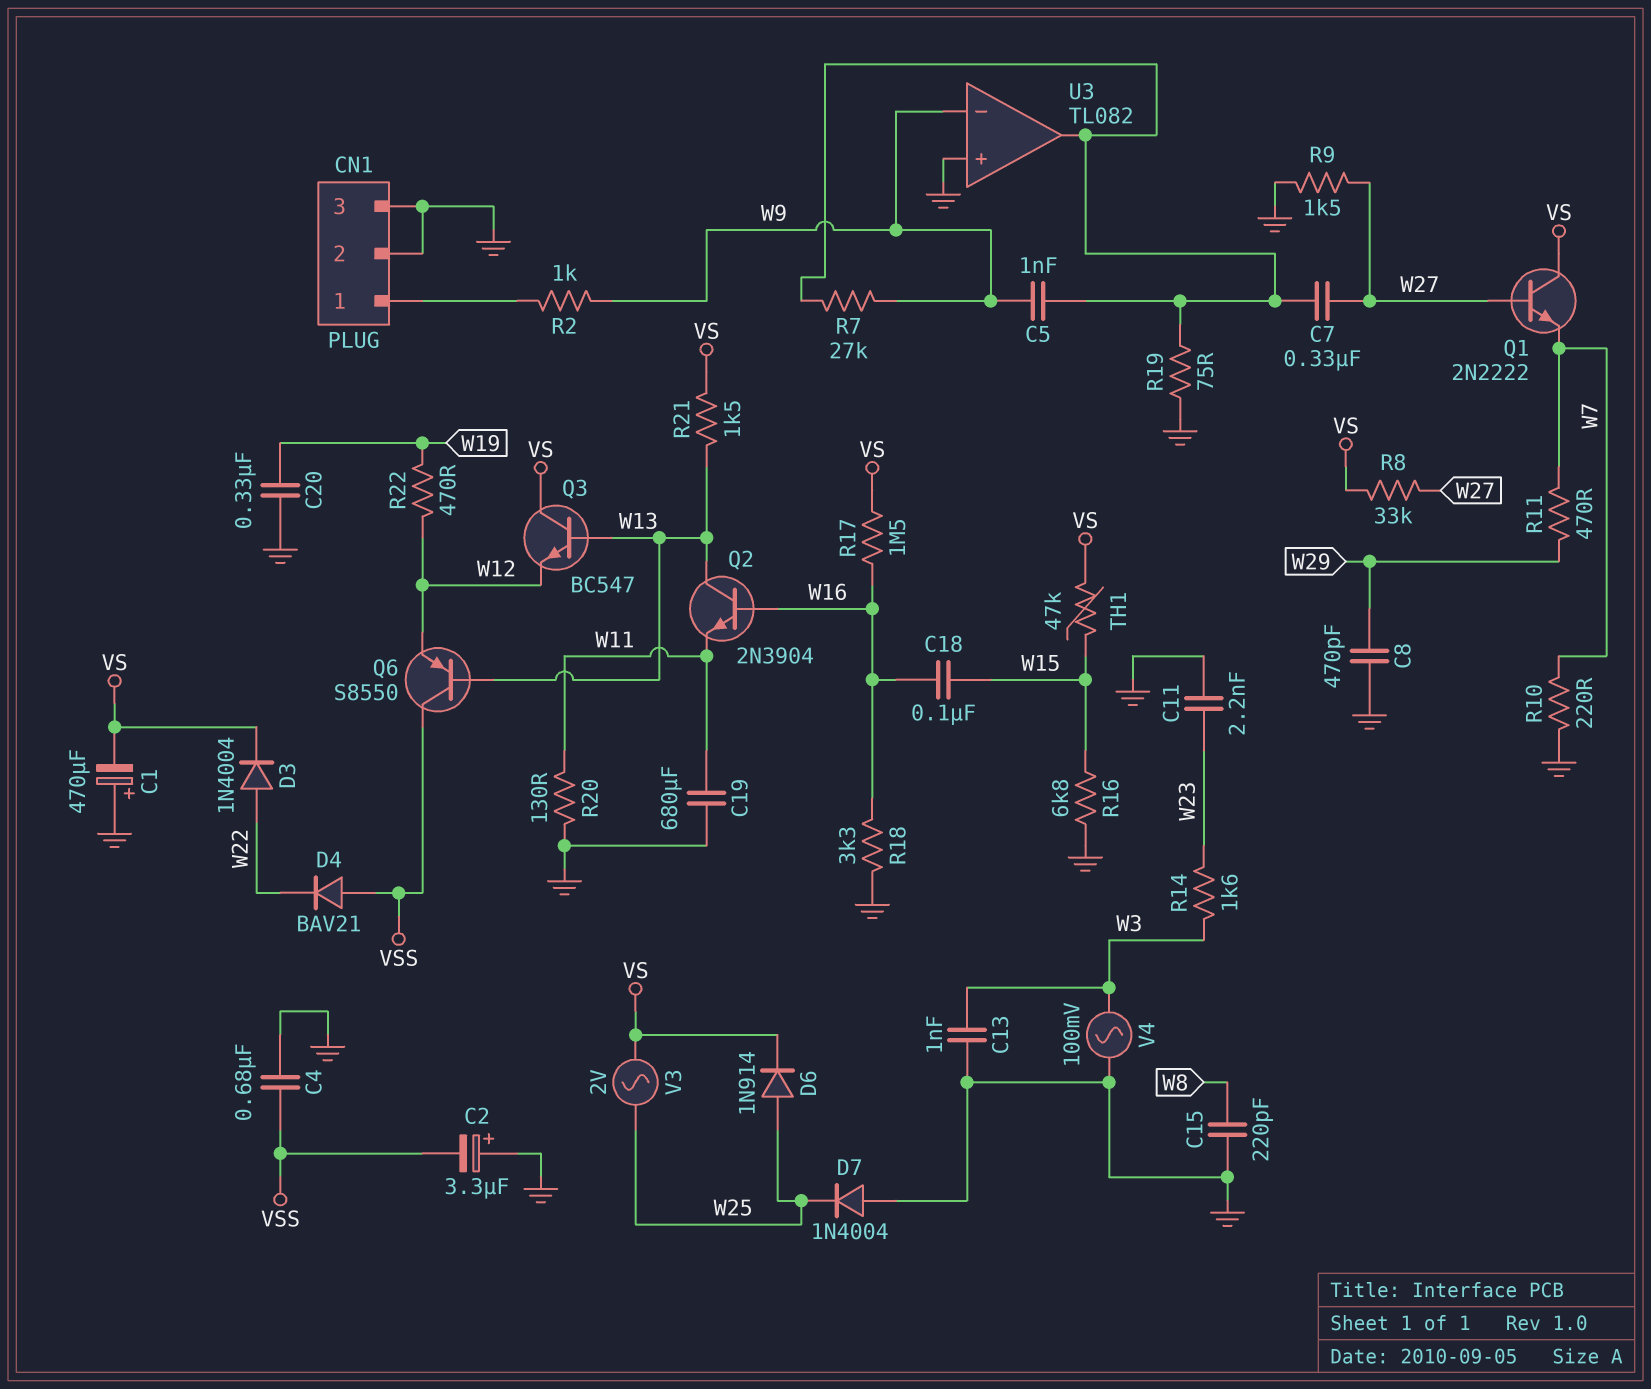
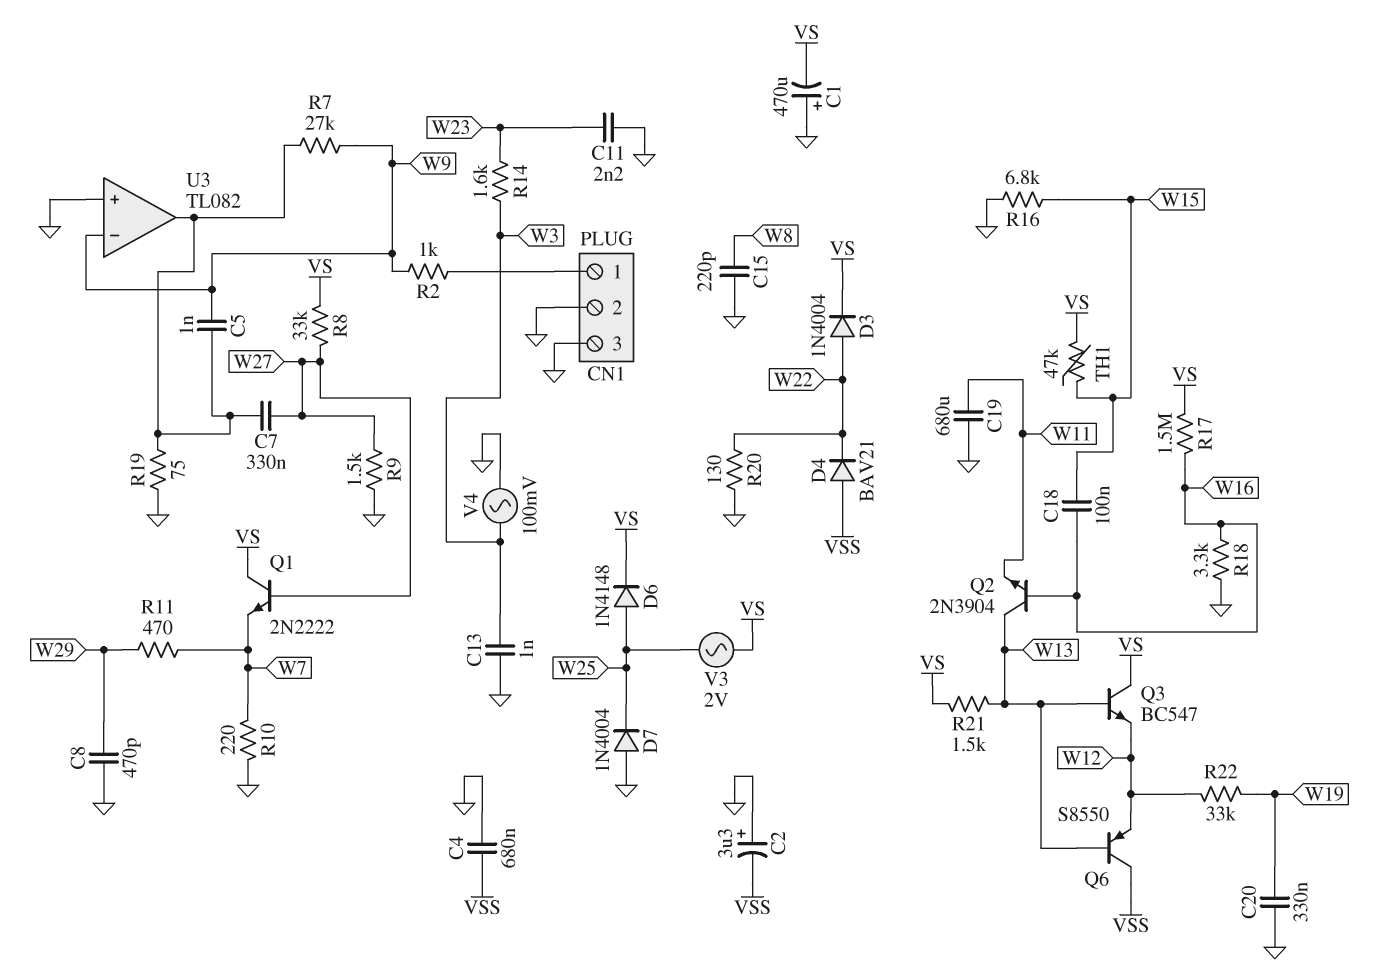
D6: diode 1N914 (A W25, K VS) -> diode 1N4148 (A W25, K VS)
R20: 130 (GND, W11) -> 130 (GND, W22)
R22: 470 (W12, W19) -> 33k (W12, W19)

